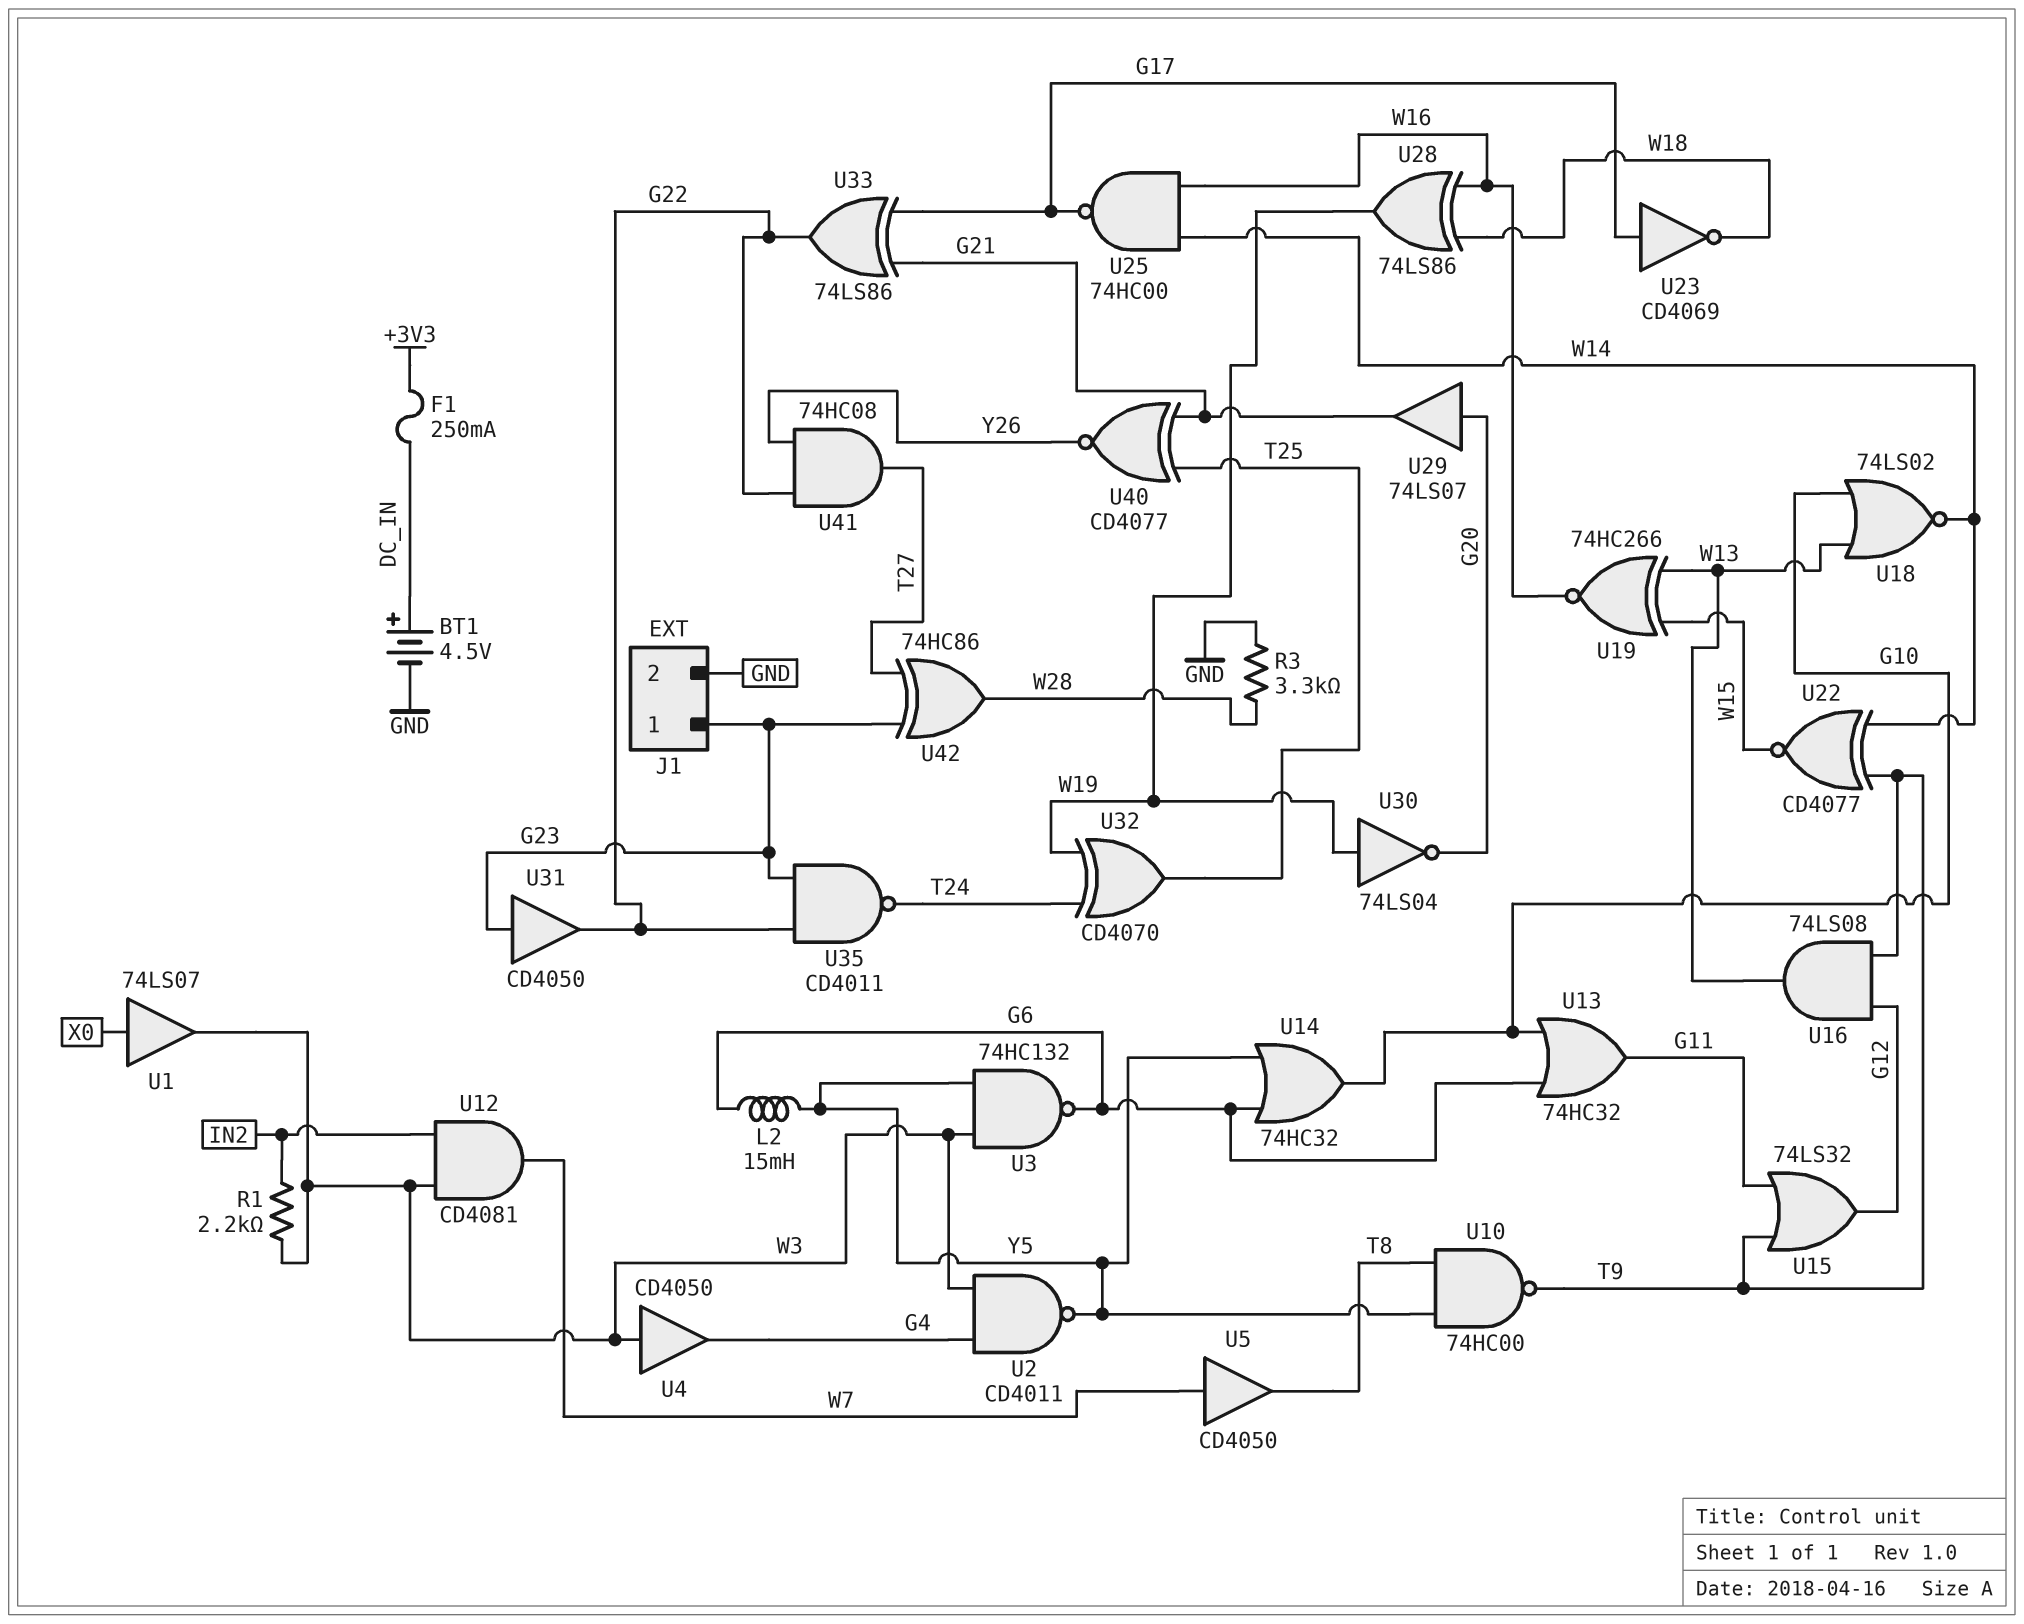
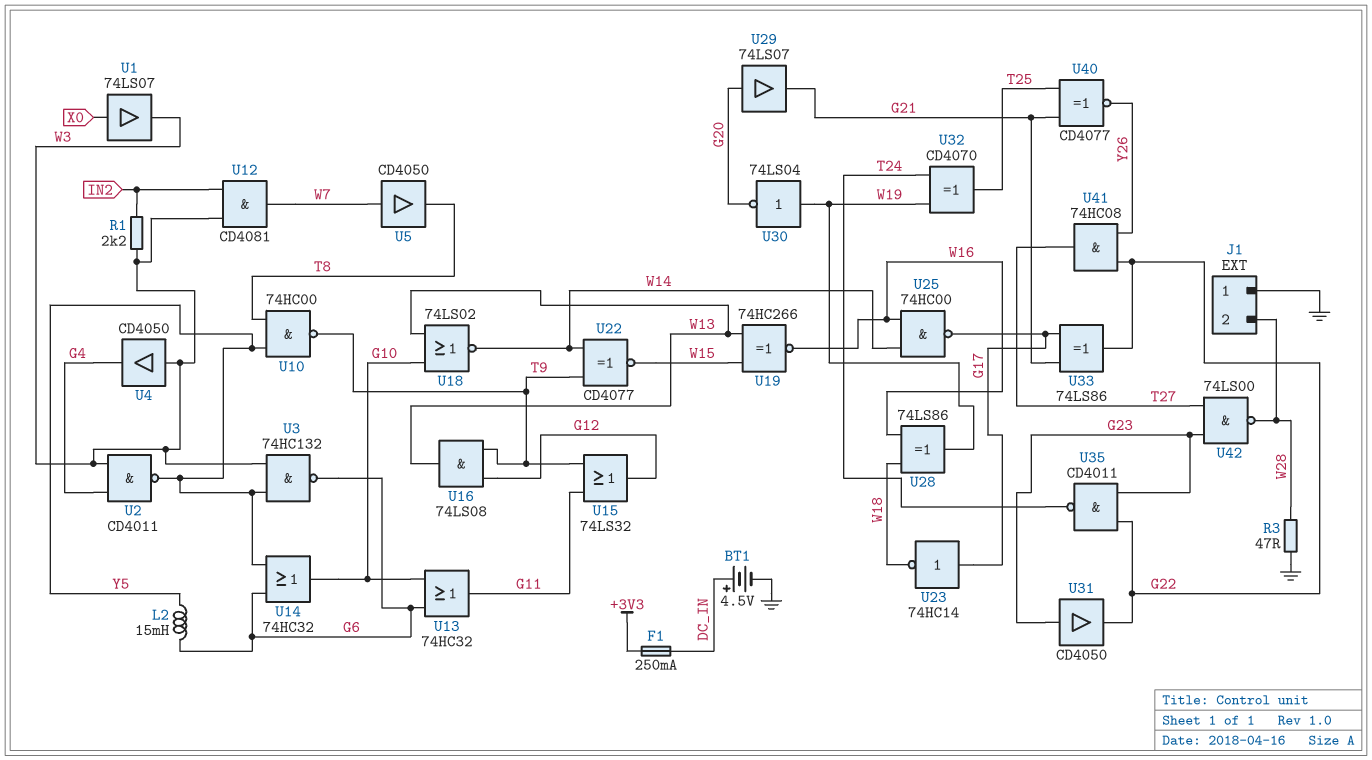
J1 pin 1: G23 -> GND
J1 pin 2: GND -> W28
R3: 3.3k (GND, W28) -> 47 (GND, W28)
U23: NOT CD4069 (in G17, out W18) -> NOT 74HC14 (in G17, out W18)
U42: XOR 74HC86 (in G23, in T27, out W28) -> NAND 74LS00 (in G23, in T27, out W28)

